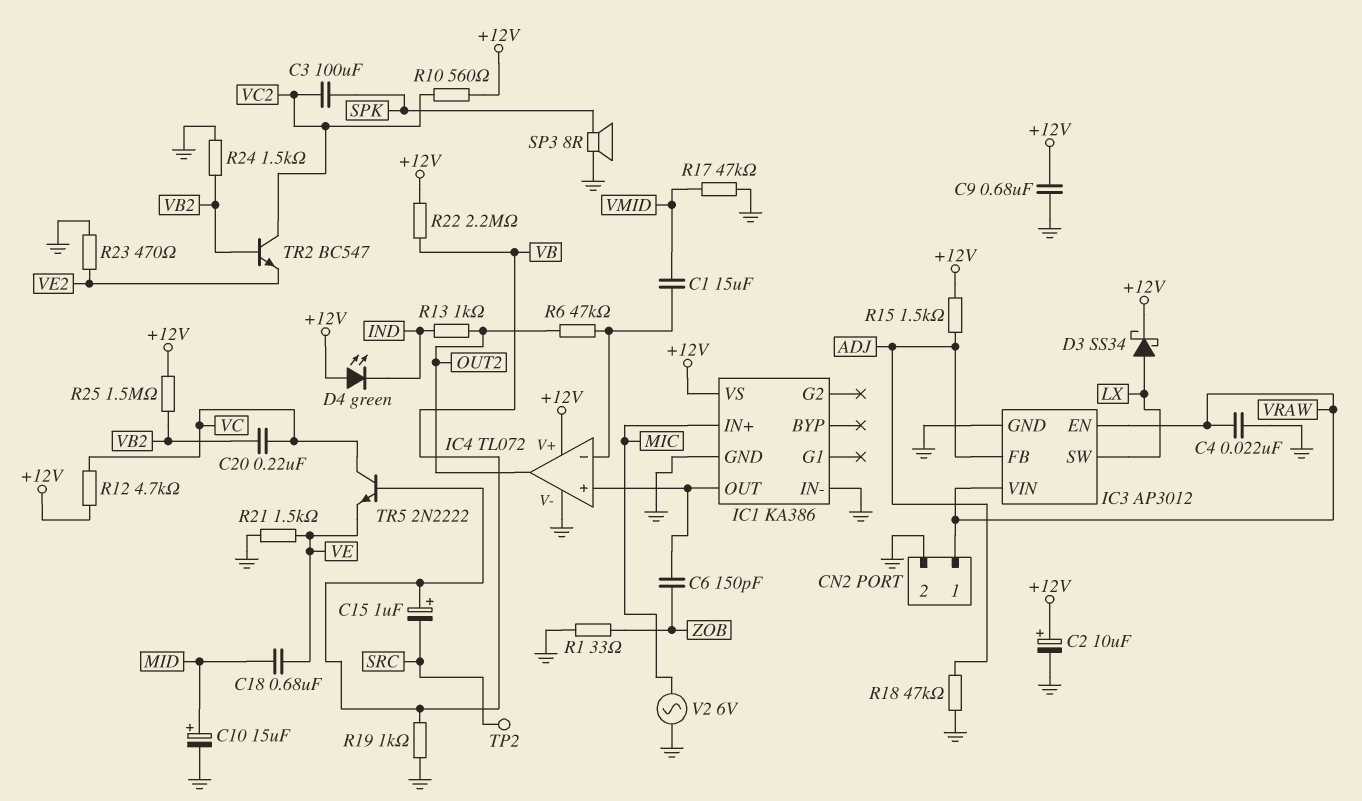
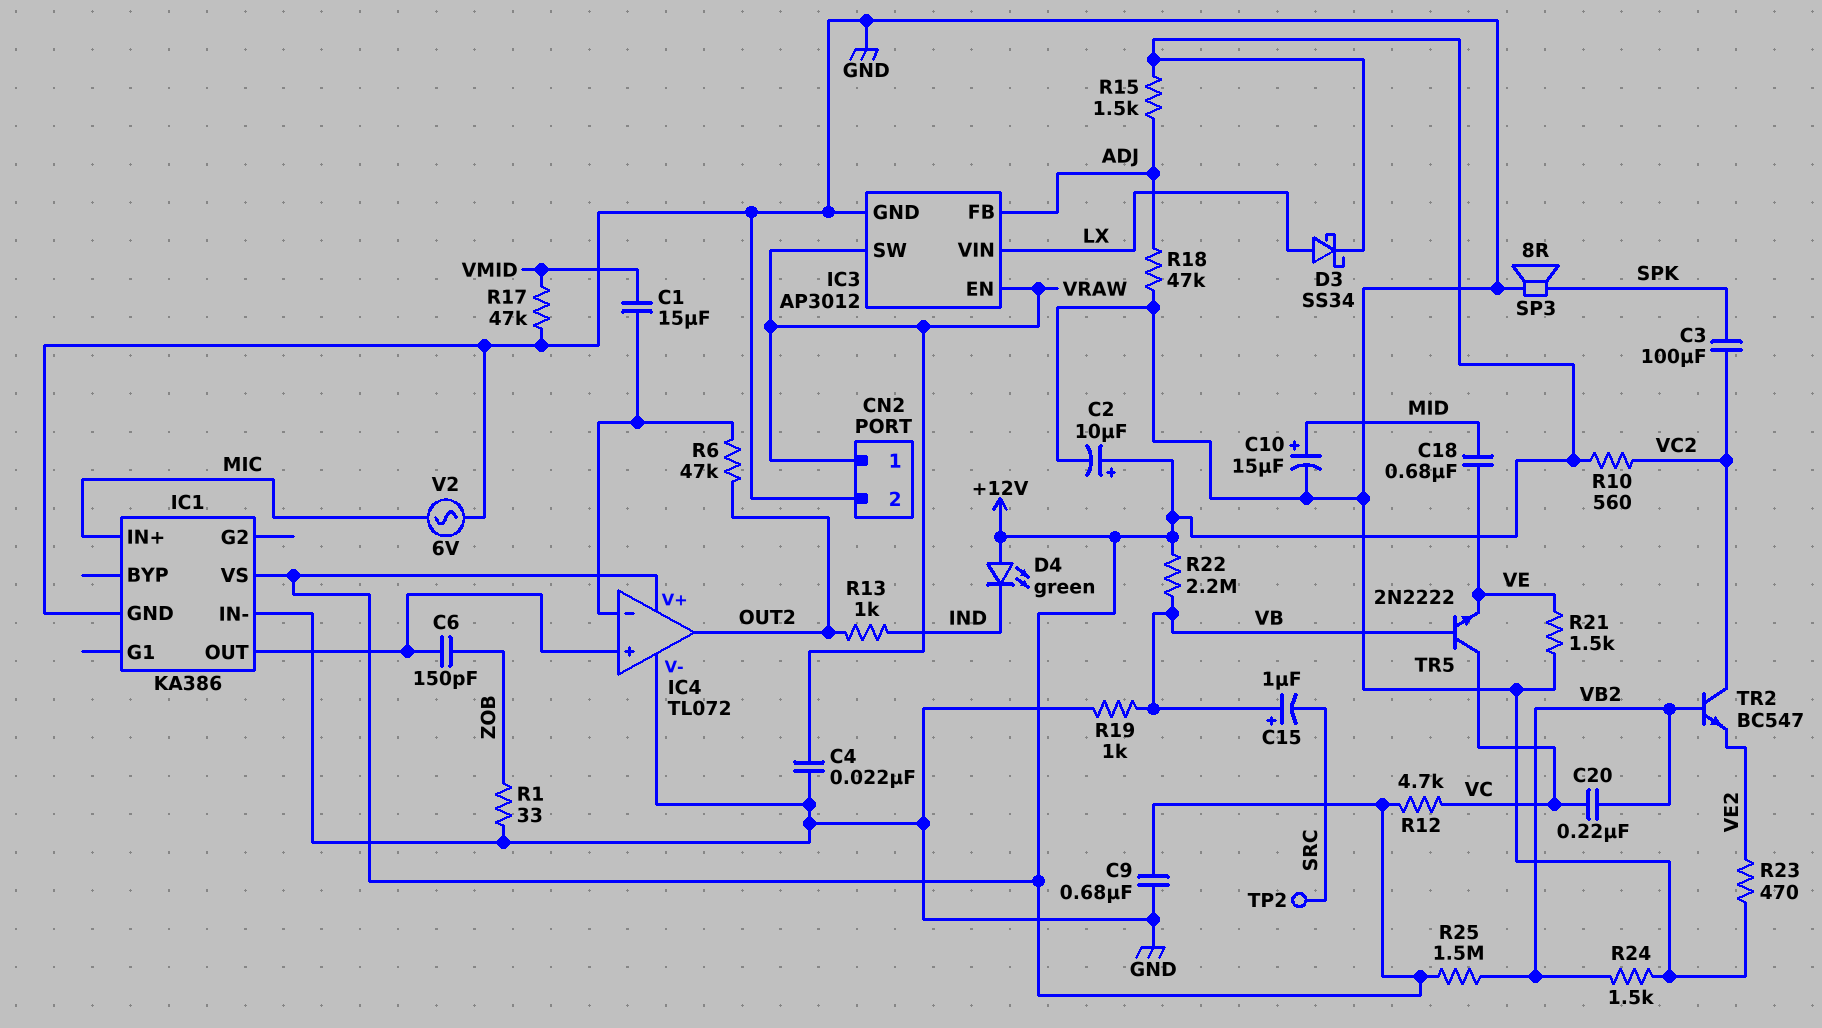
IC3 pin SW: LX -> VRAW
IC3 pin VIN: VRAW -> LX

